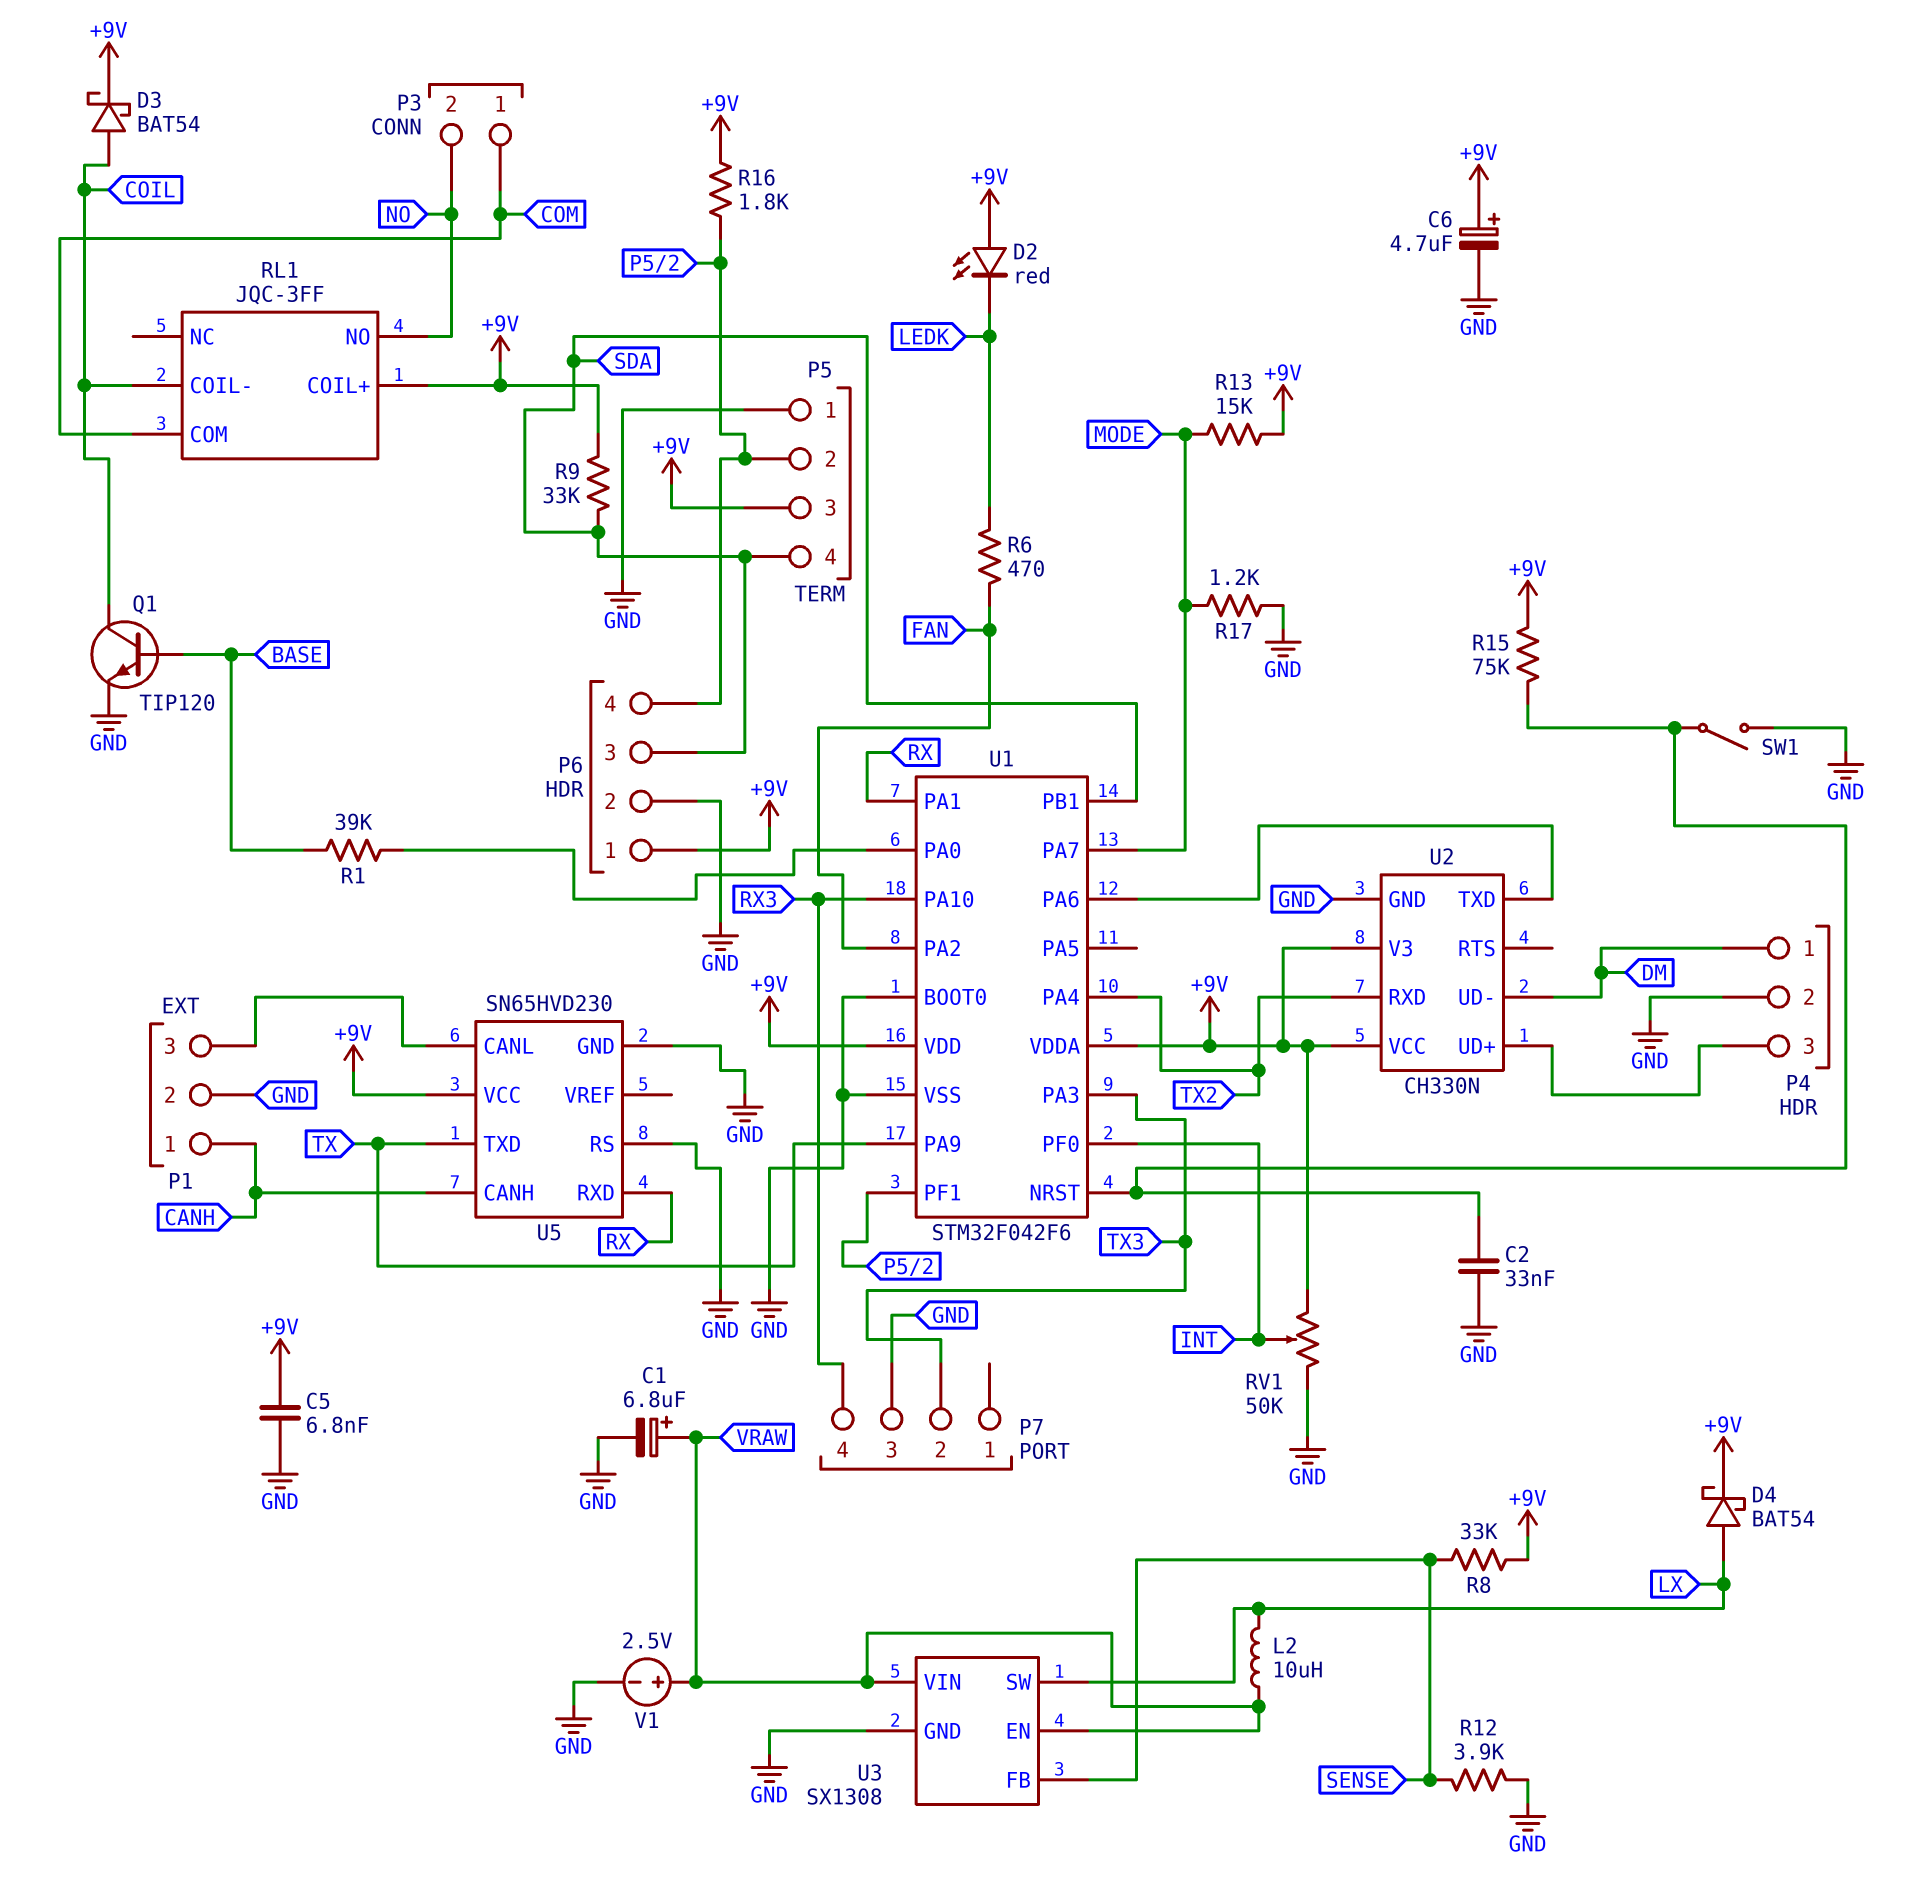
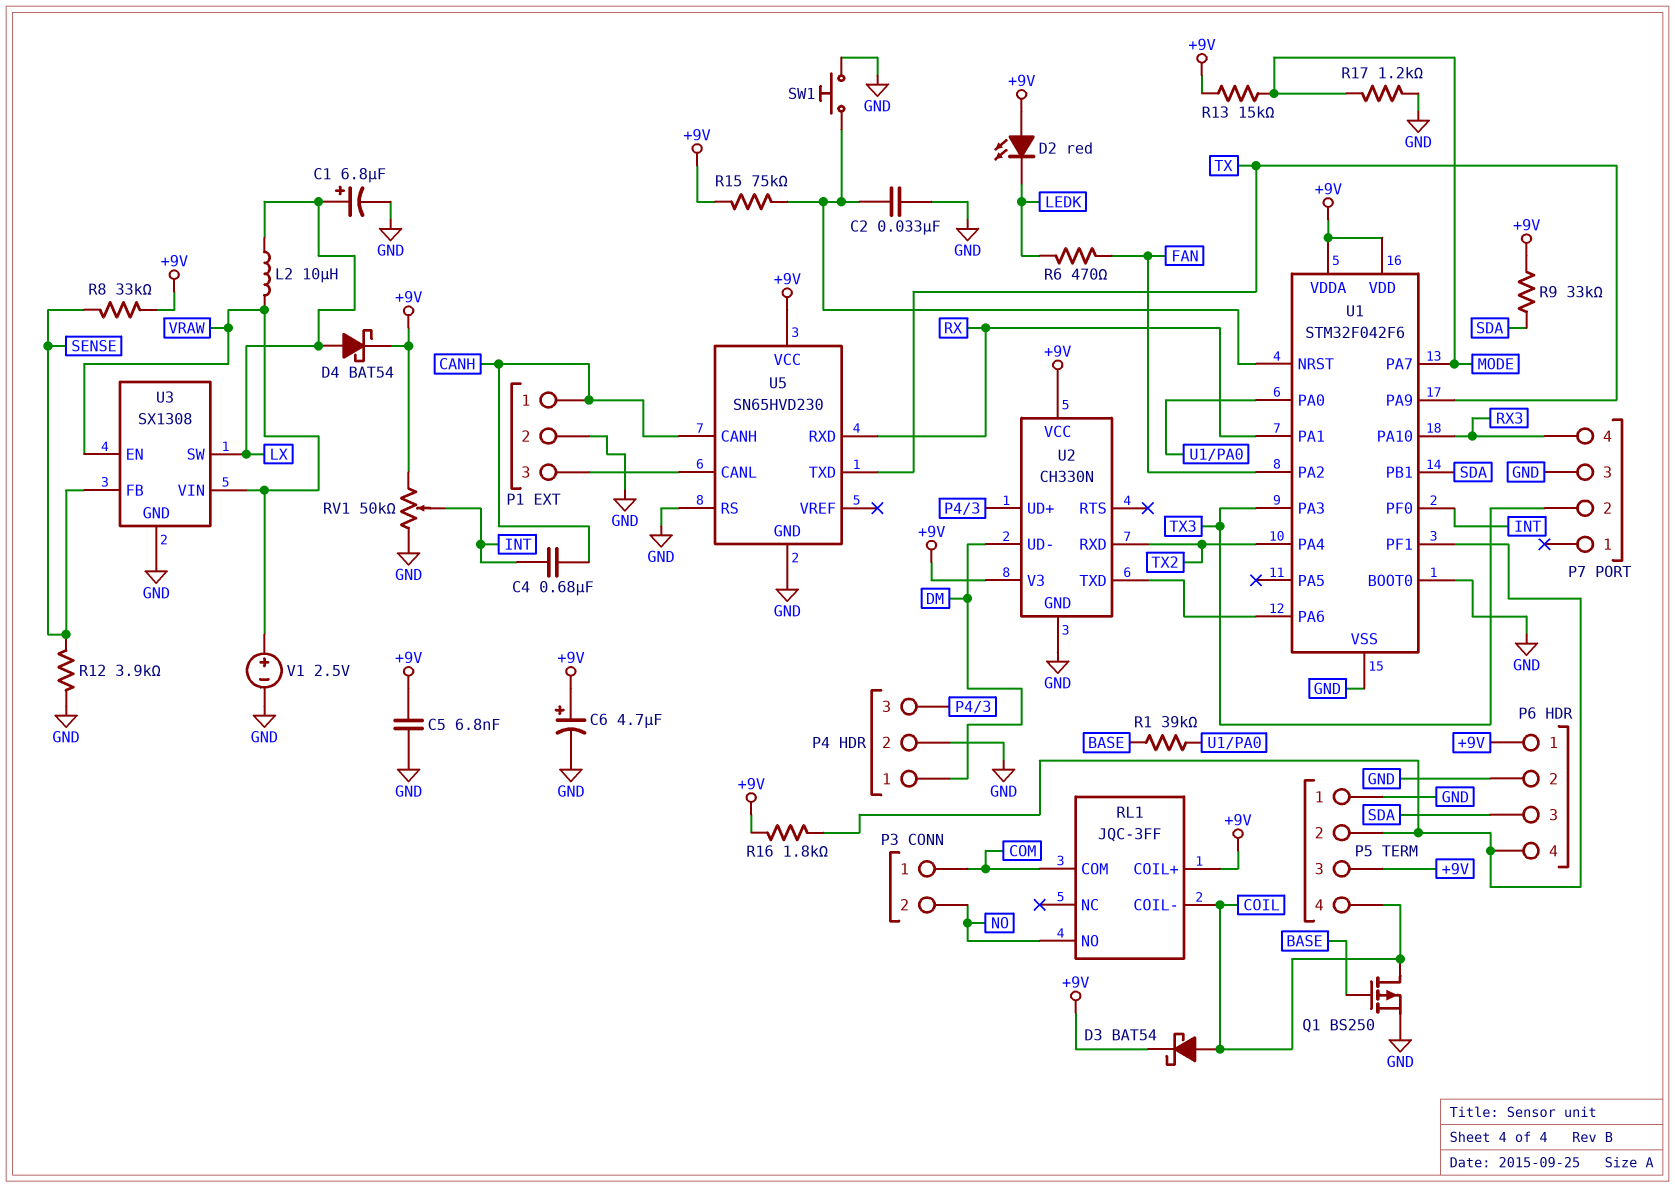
C1: 6.8uF (plus VRAW, minus GND) -> 6.8uF (plus LX, minus GND)
C4: none -> 680nF (CANH, INT)
P5 pin 4: SDA -> COIL
Q1: NPN TIP120 (B BASE, C COIL, E GND) -> PMOS BS250 (G BASE, D COIL, S GND)
SW1: switch (GND, U1/NRST) -> button (GND, U1/NRST)

